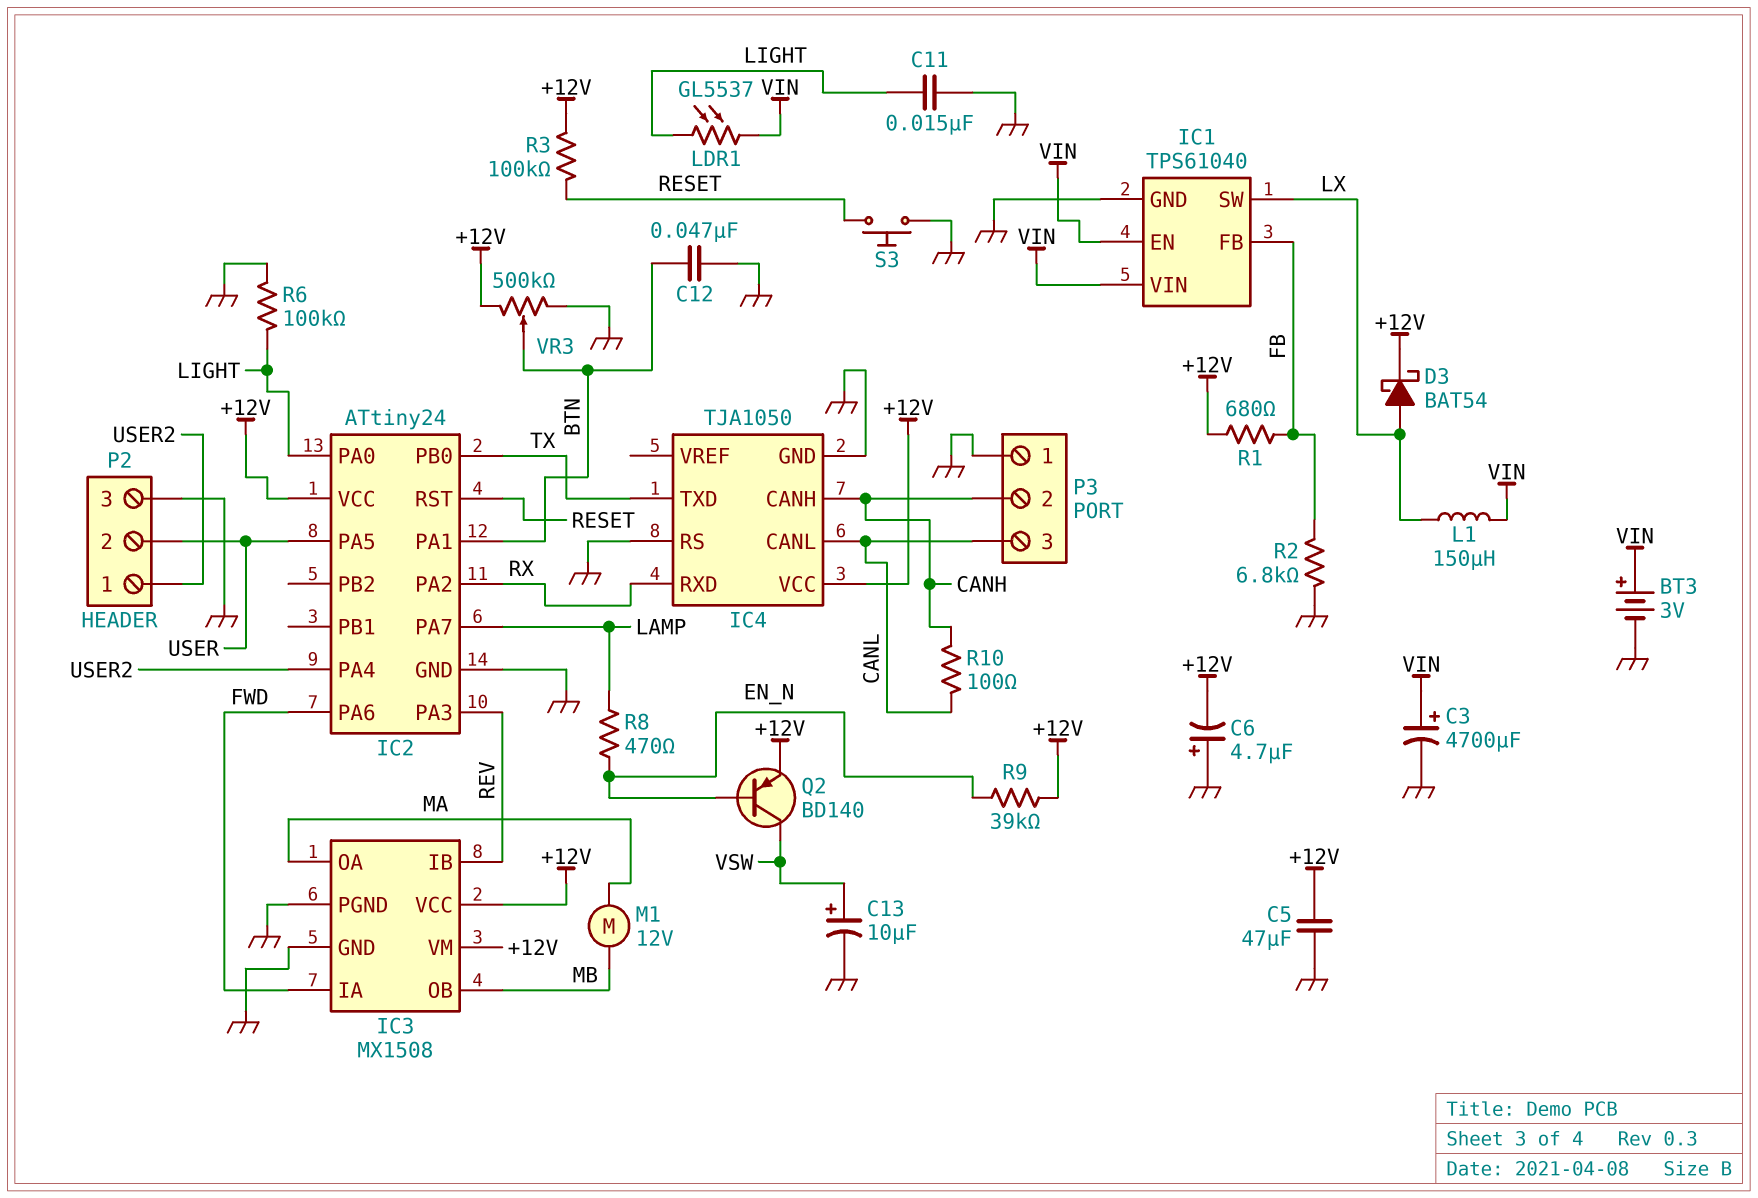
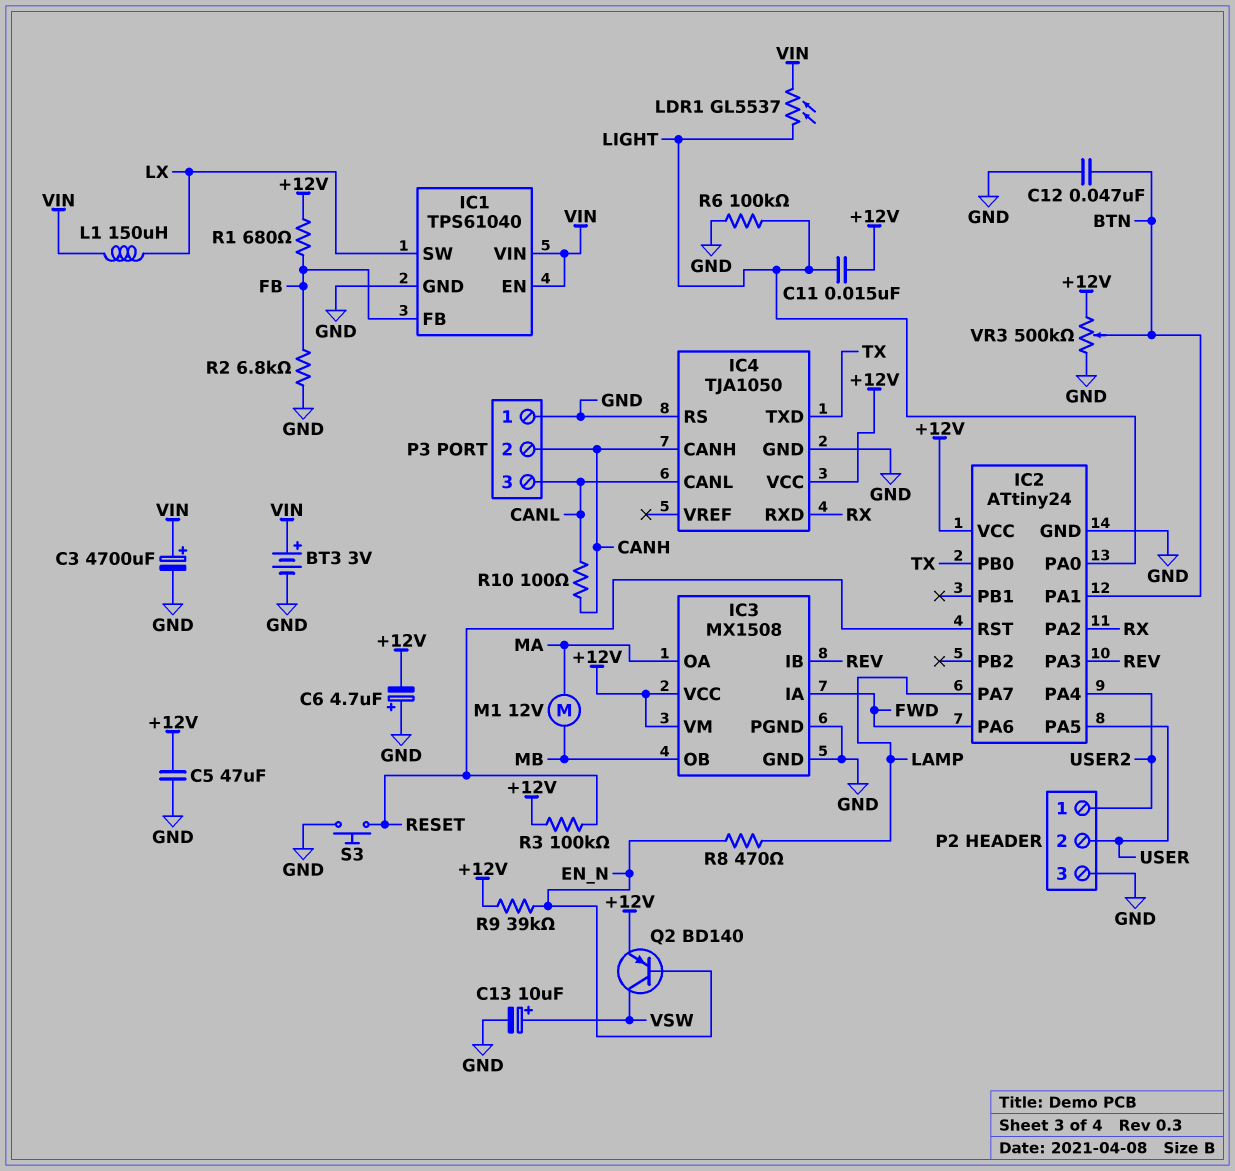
C11: 15nF (GND, LIGHT) -> 15nF (+12V, LIGHT)
D3: schottky BAT54 (A LX, K +12V) -> none

